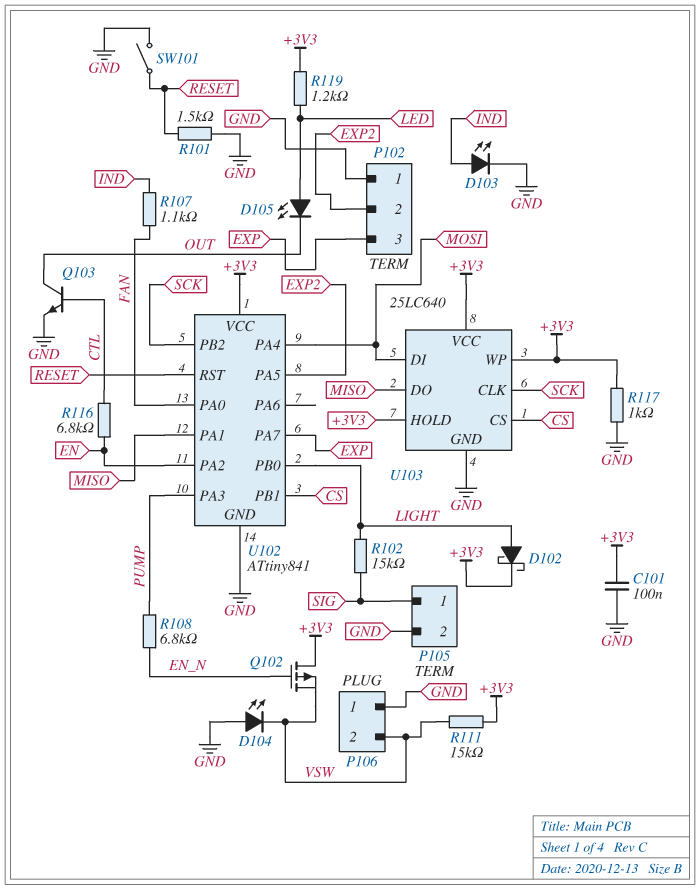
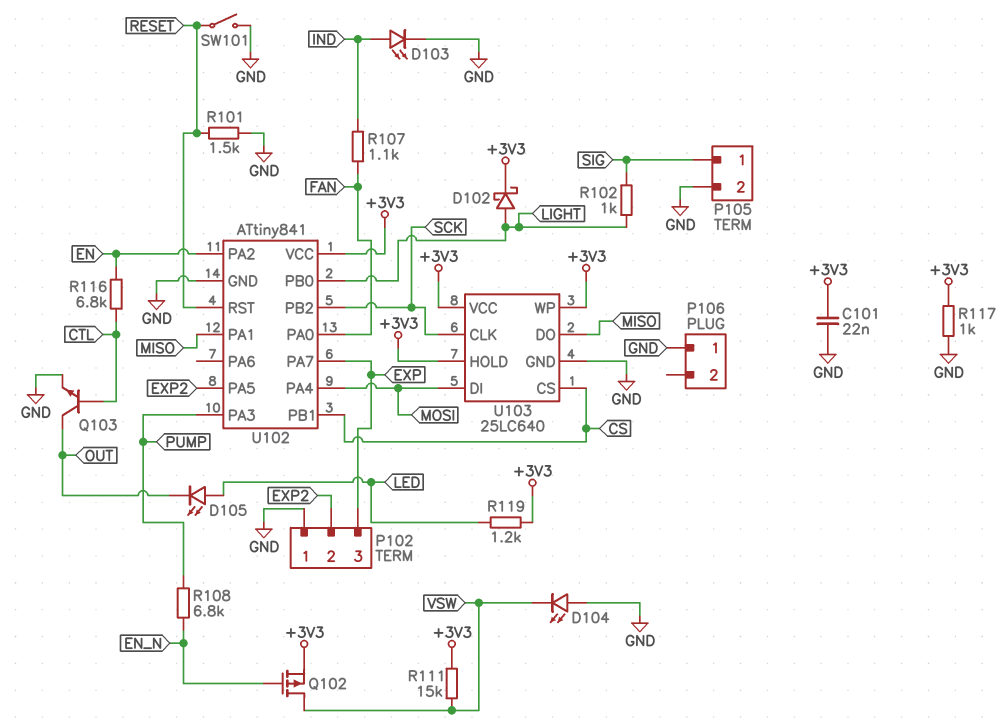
C101: 100nF (+3V3, GND) -> 22nF (+3V3, GND)
P106 pin 2: VSW -> none
Q102: PMOS (G EN_N, D +3V3, S VSW) -> PMOS (G EN_N, D VSW, S +3V3)
R102: 15k (LIGHT, SIG) -> 1k (LIGHT, SIG)

